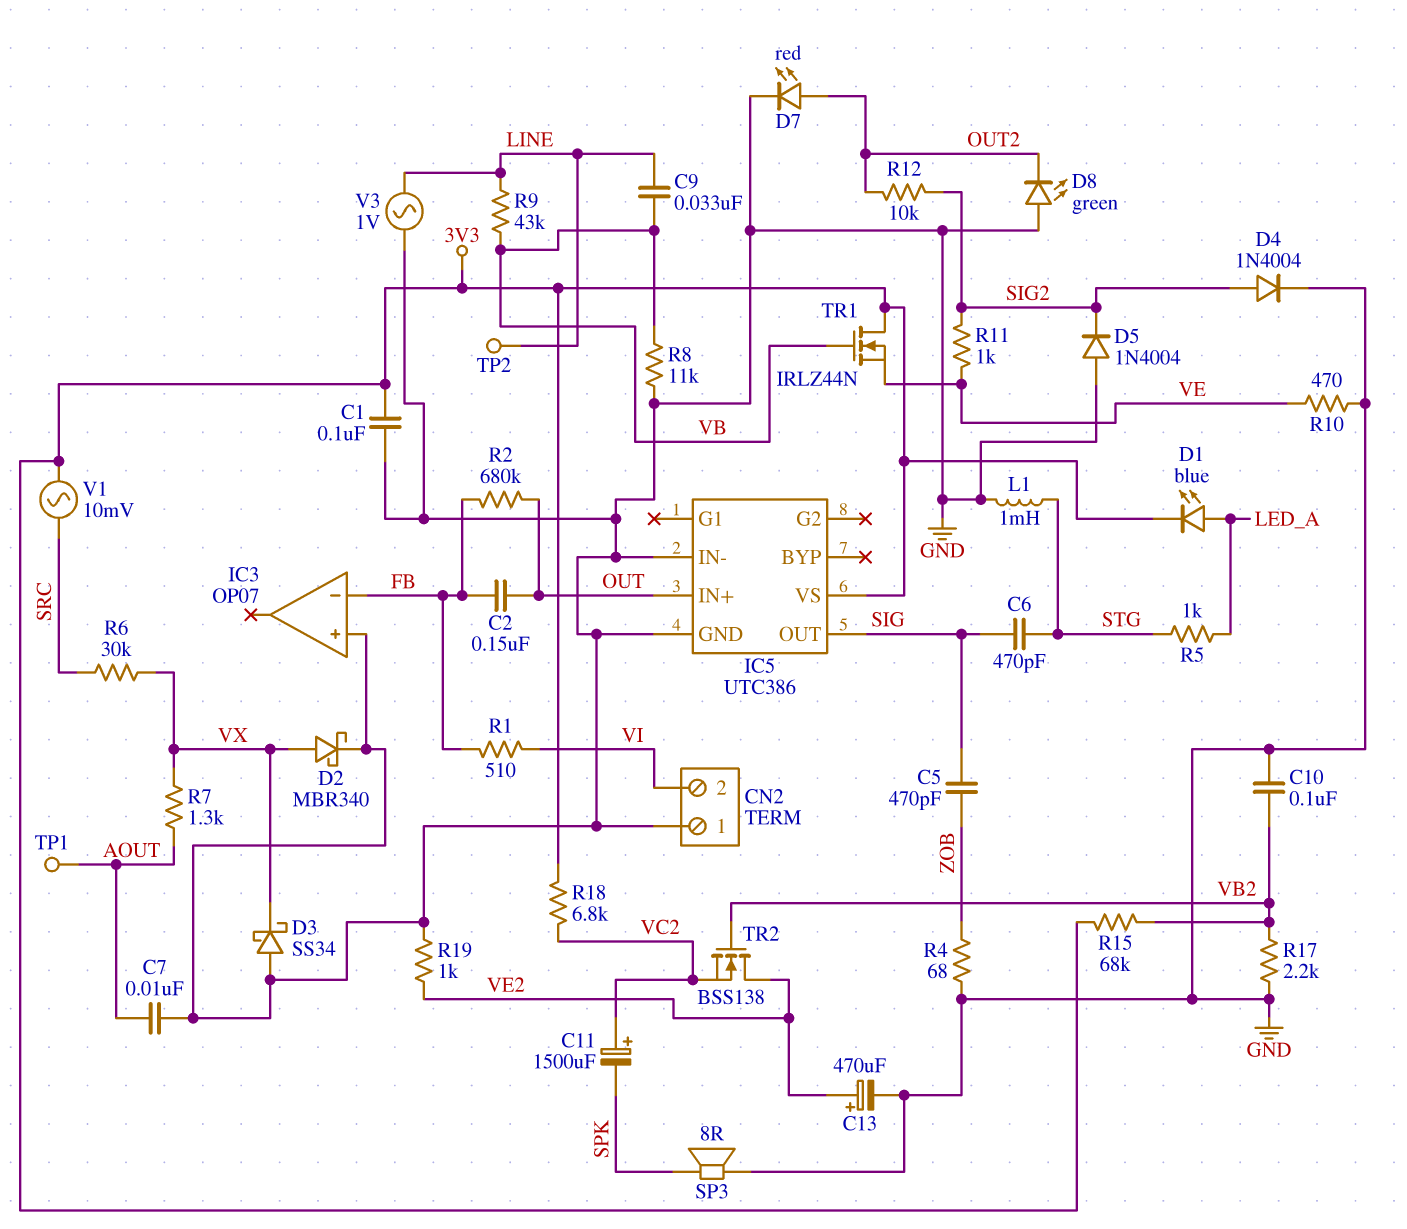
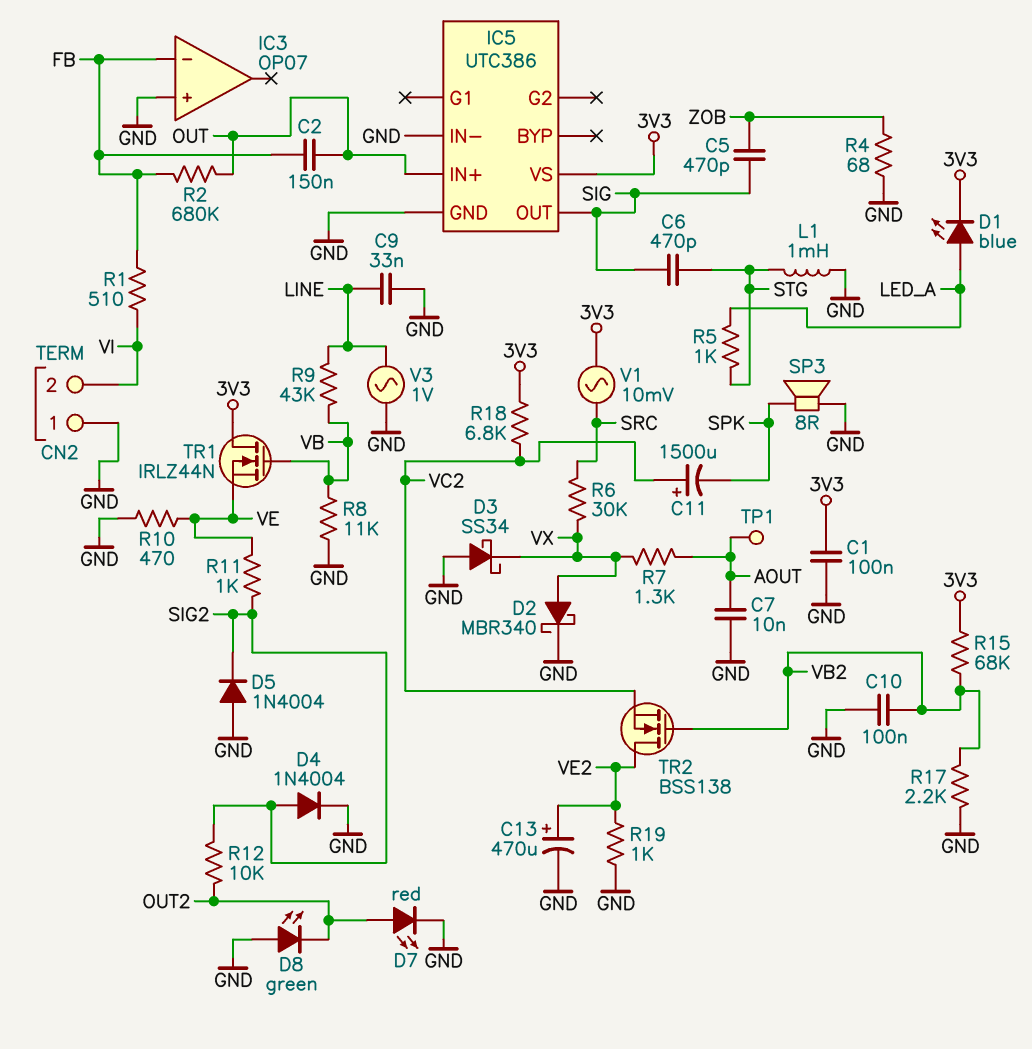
C9: 33nF (LINE, VB) -> 33nF (GND, LINE)
TP2: test point (LINE) -> none

